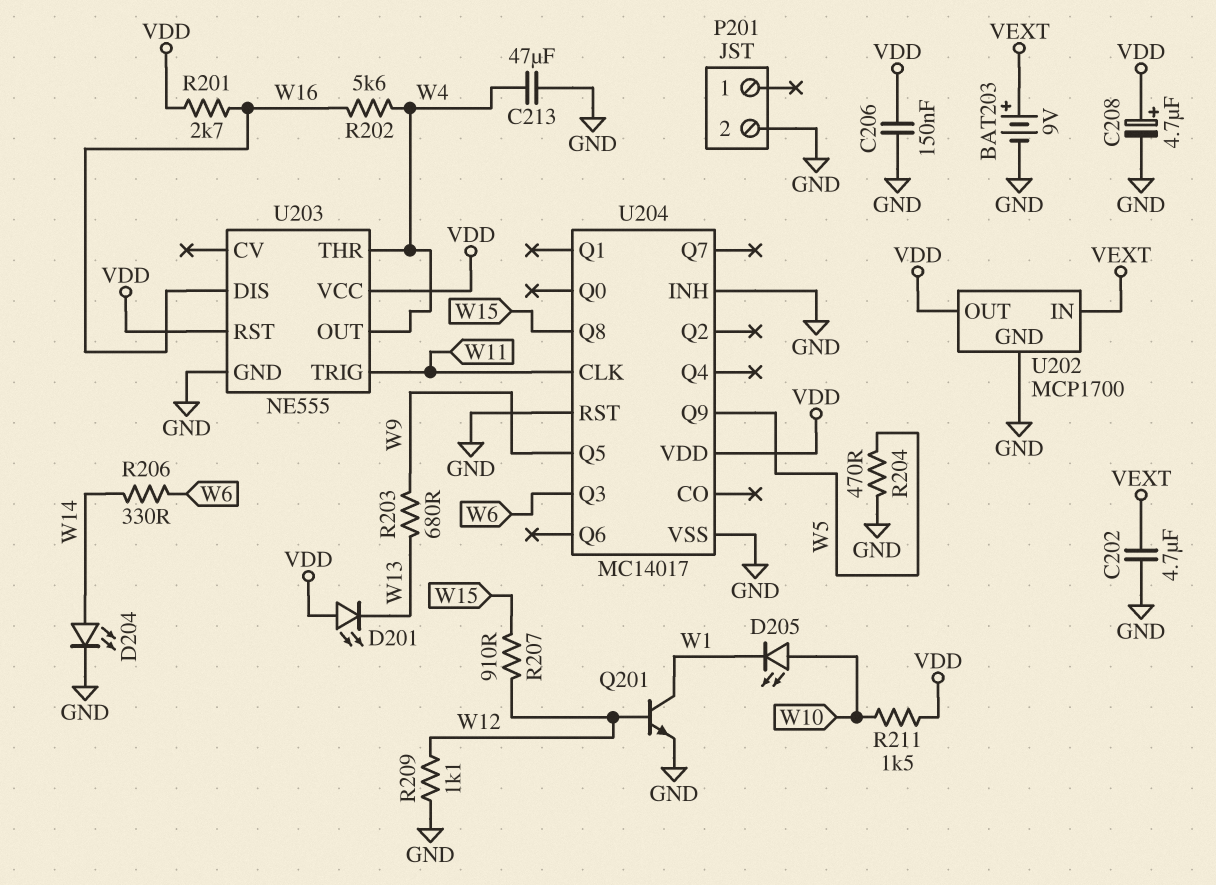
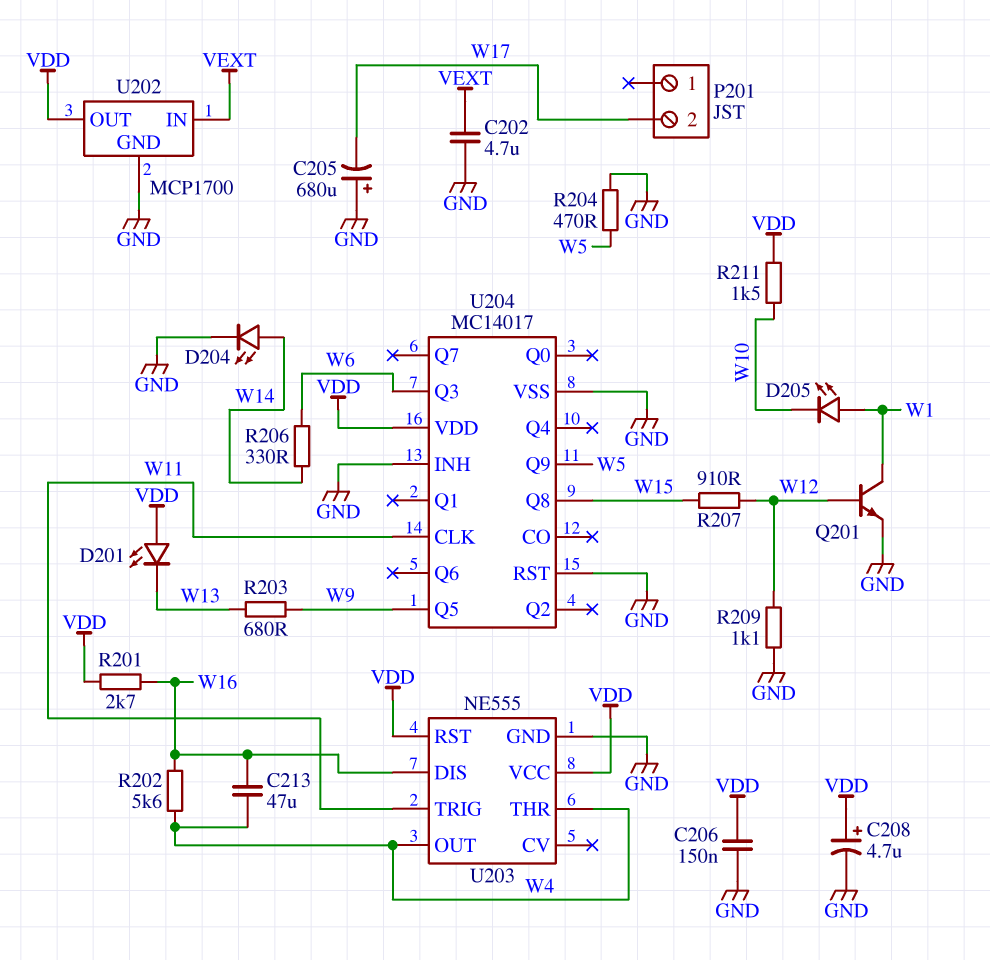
BAT203: 9V (plus VEXT, minus GND) -> none
C205: none -> 680uF (plus GND, minus W17)
C213: 47uF (GND, W4) -> 47uF (W4, W16)
D205: LED (A W10, K W1) -> LED (A W1, K W10)
P201 pin 2: GND -> W17

